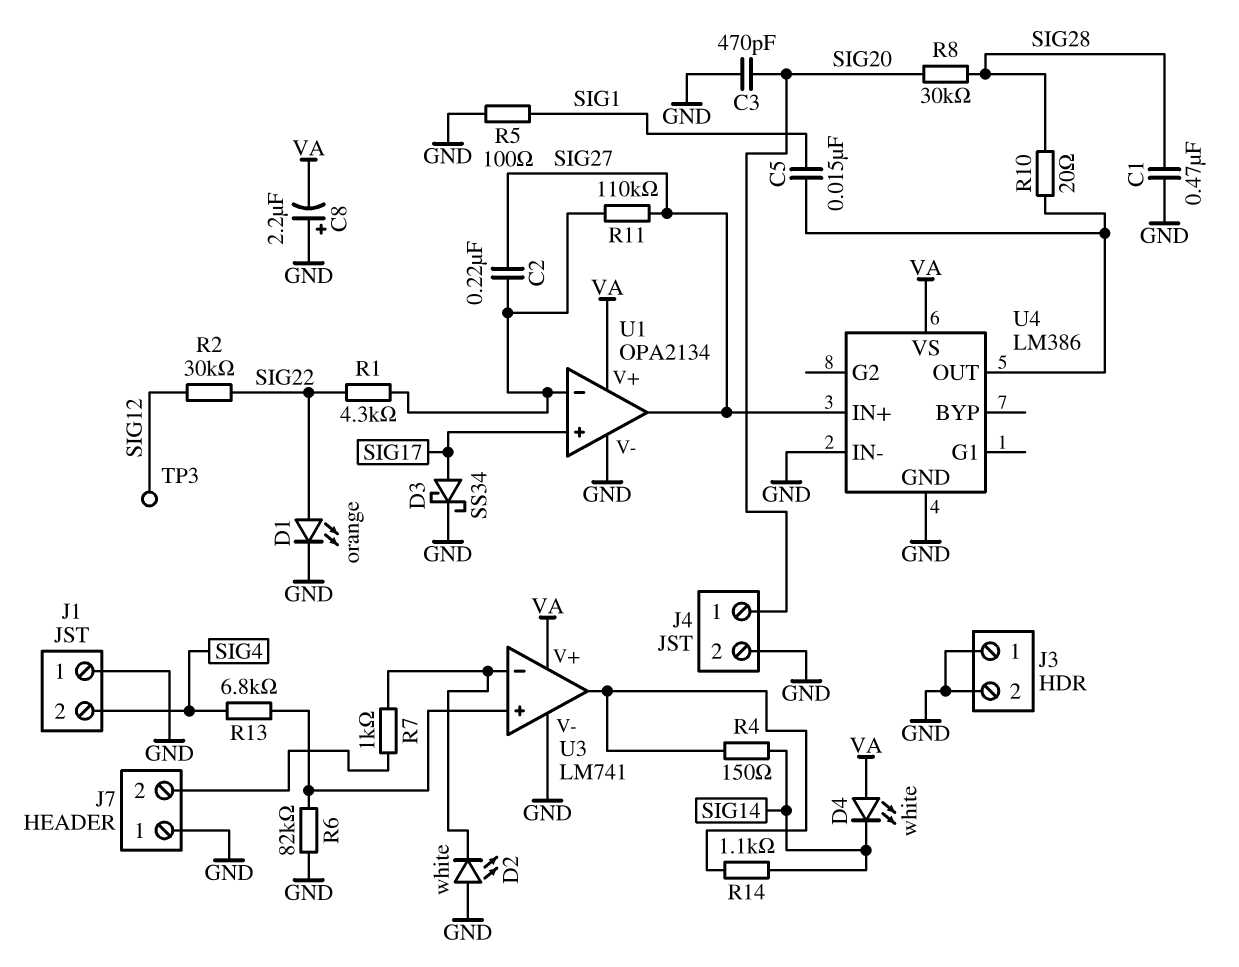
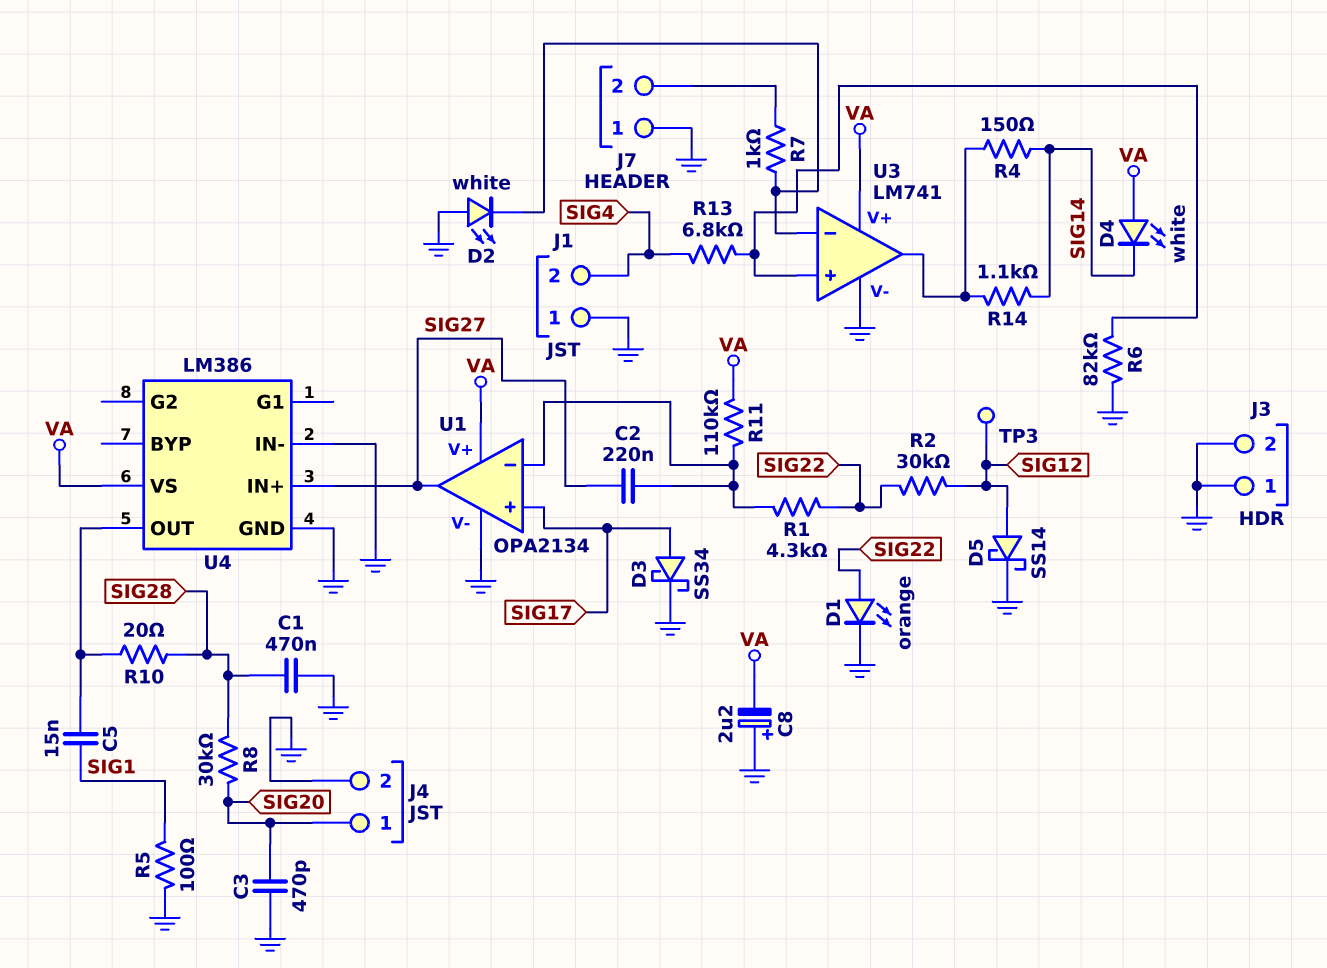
D5: none -> schottky SS14 (A SIG12, K GND)
R11: 110k (SIG27, U1/in-) -> 110k (U1/in-, VA)

